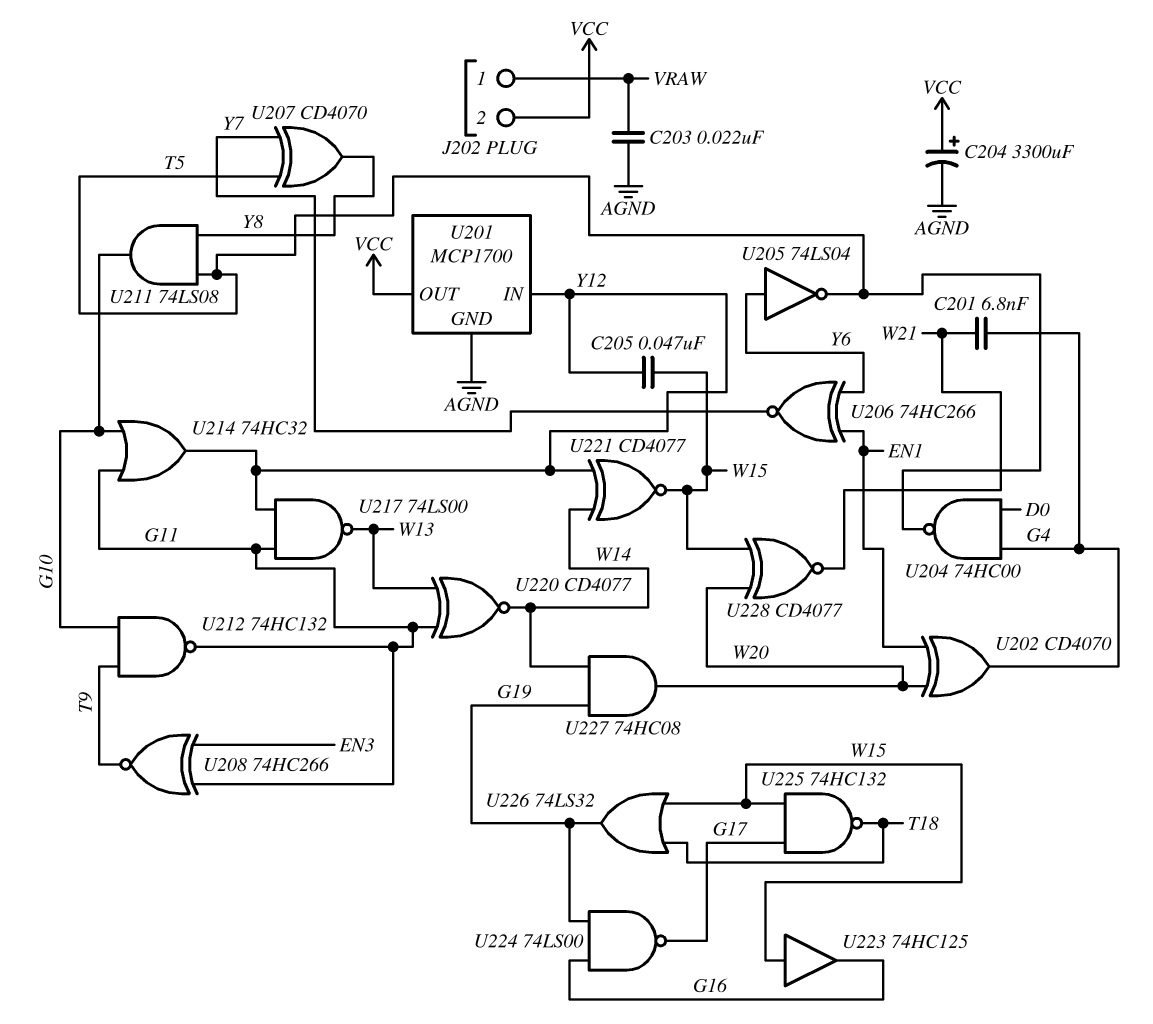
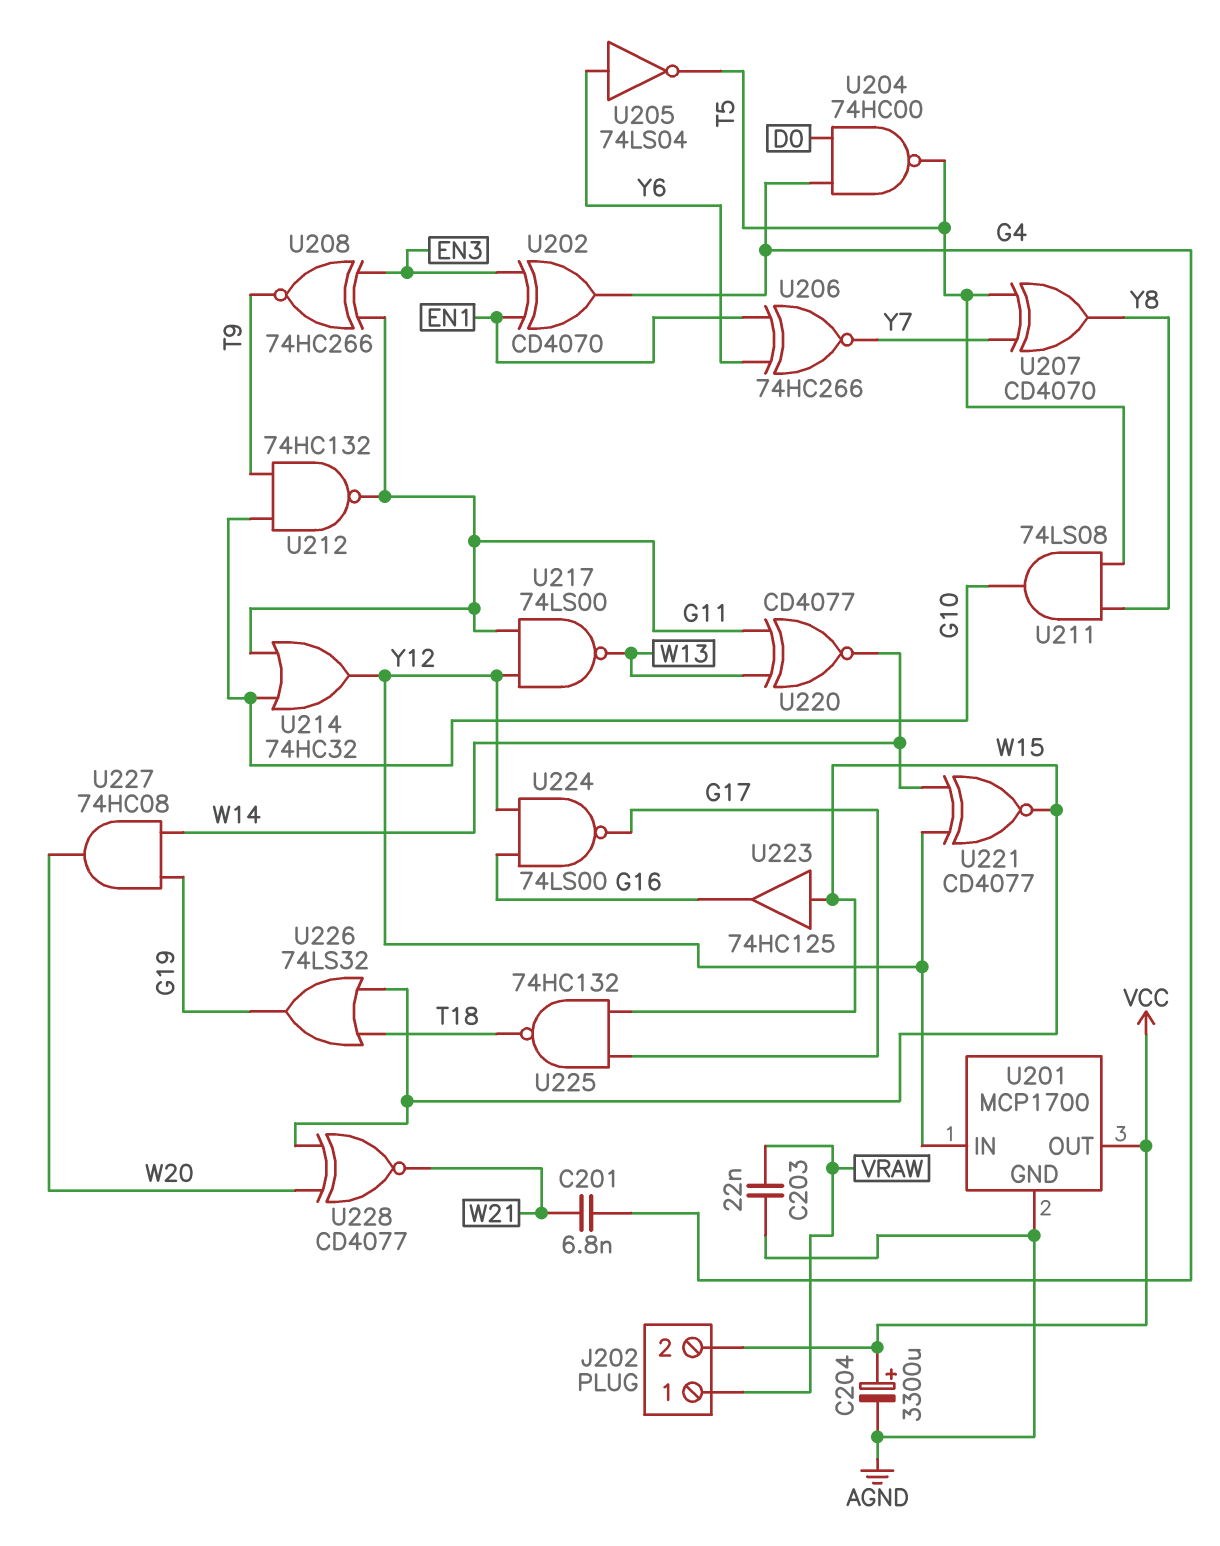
C205: 47nF (W15, Y12) -> none
U202: XOR CD4070 (in EN1, in W20, out G4) -> XOR CD4070 (in EN1, in EN3, out G4)
U224: NAND 74LS00 (in G16, in G19, out G17) -> NAND 74LS00 (in G16, in Y12, out G17)

